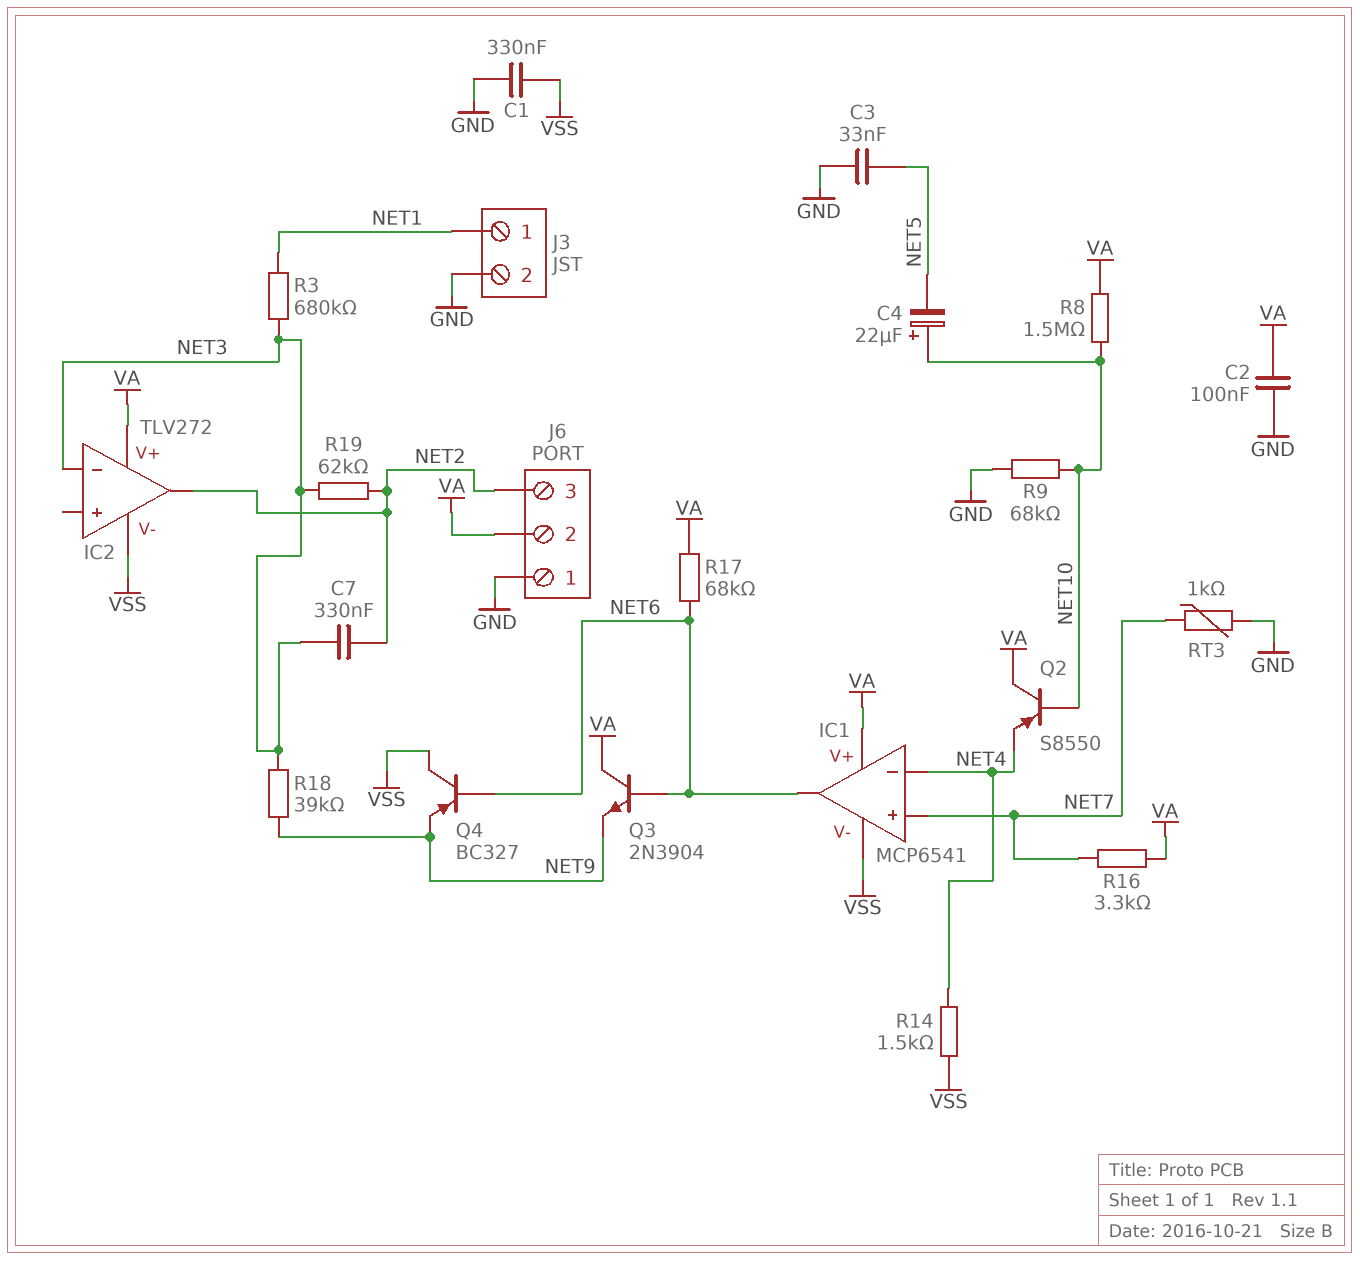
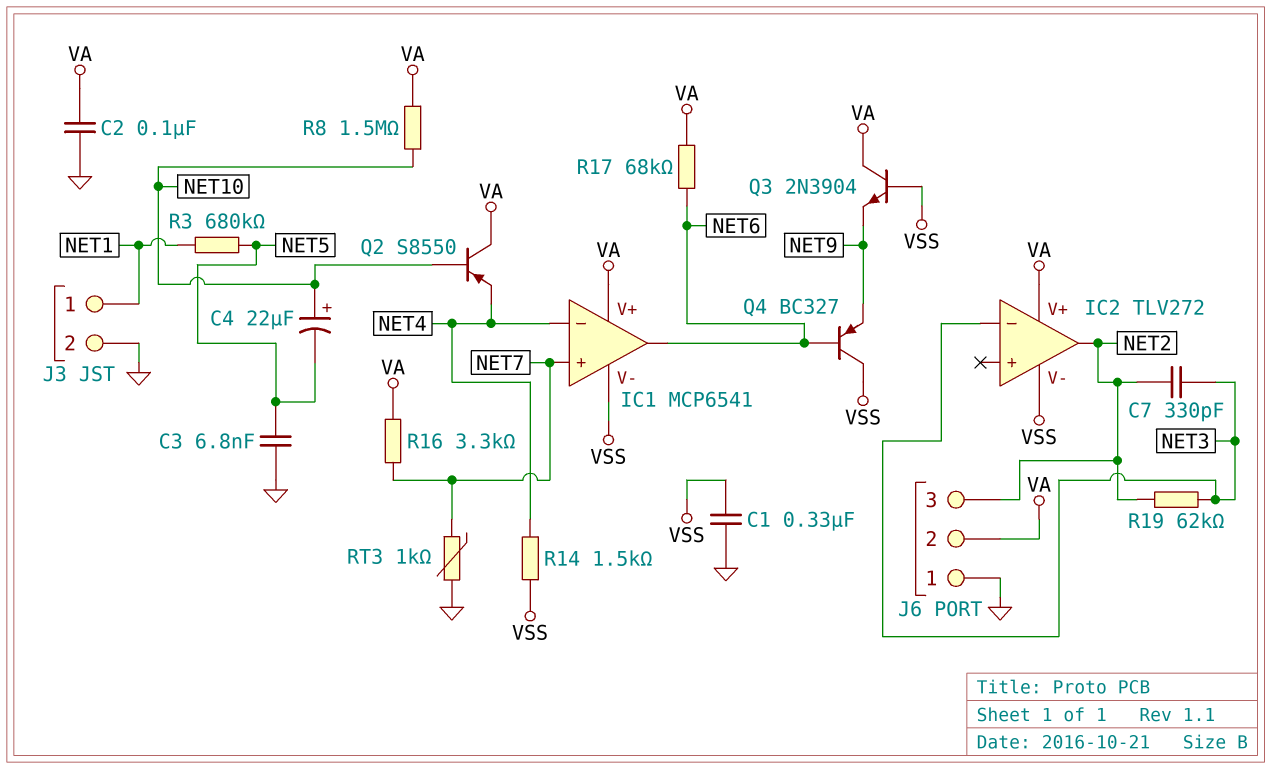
C3: 33nF (GND, NET5) -> 6.8nF (GND, NET5)
C7: 330nF (NET2, NET3) -> 330pF (NET2, NET3)
Q3: NPN 2N3904 (B NET6, C VA, E NET9) -> NPN 2N3904 (B VSS, C VA, E NET9)
R3: 680k (NET1, NET3) -> 680k (NET1, NET5)
R9: 68k (GND, NET10) -> none
R18: 39k (NET3, NET9) -> none

